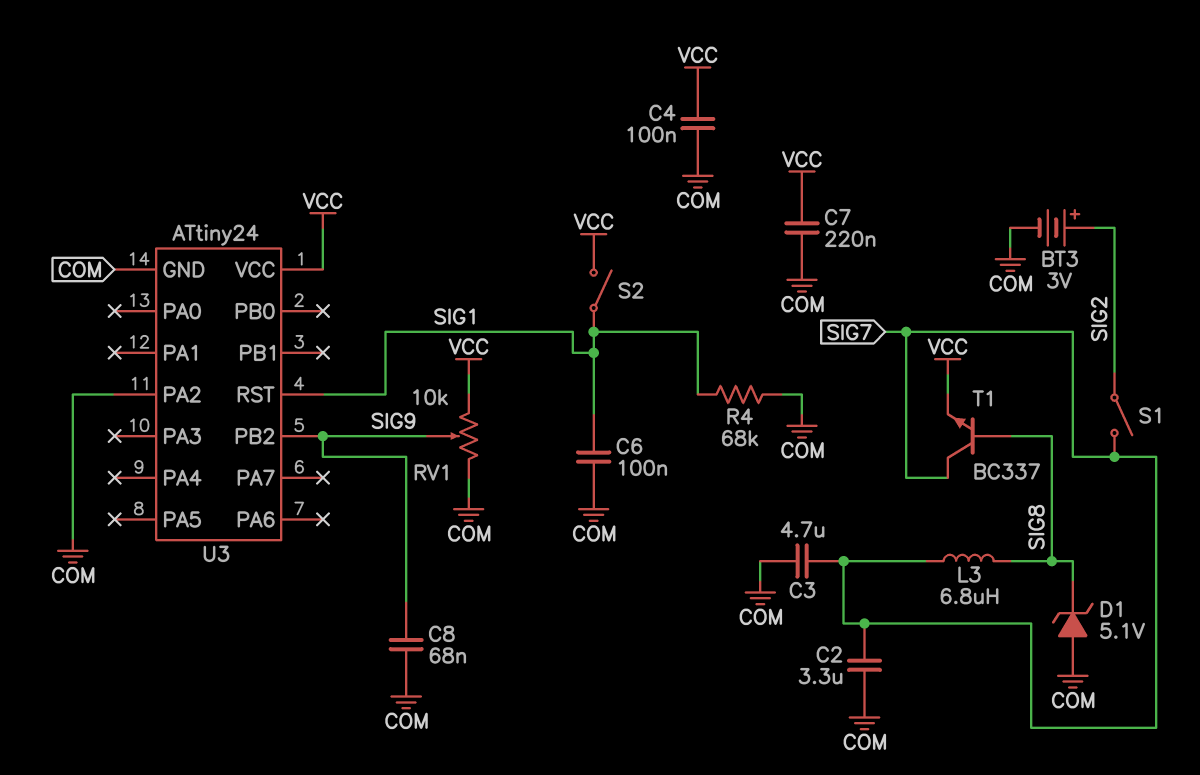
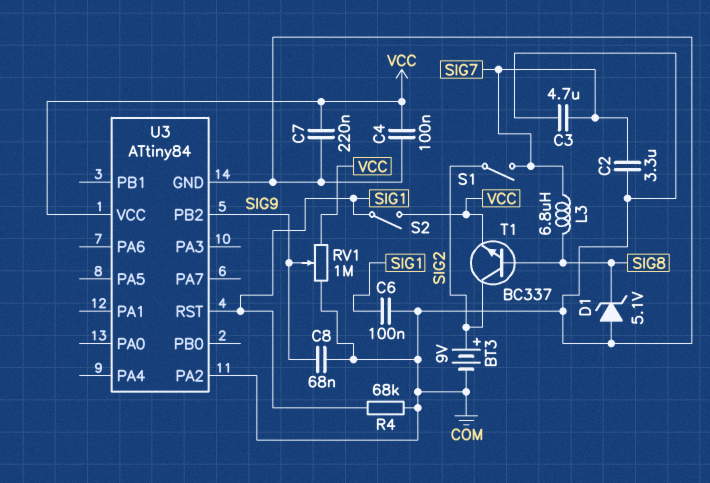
BT3: 3V (plus SIG2, minus COM) -> 9V (plus SIG2, minus COM)
RV1: 10k (COM, VCC, wiper SIG9) -> 1M (COM, VCC, wiper SIG9)
T1: NPN BC337 (B SIG8, C SIG7, E VCC) -> NPN BC337 (B SIG8, C SIG2, E VCC)
U3: ATtiny24 -> ATtiny84

